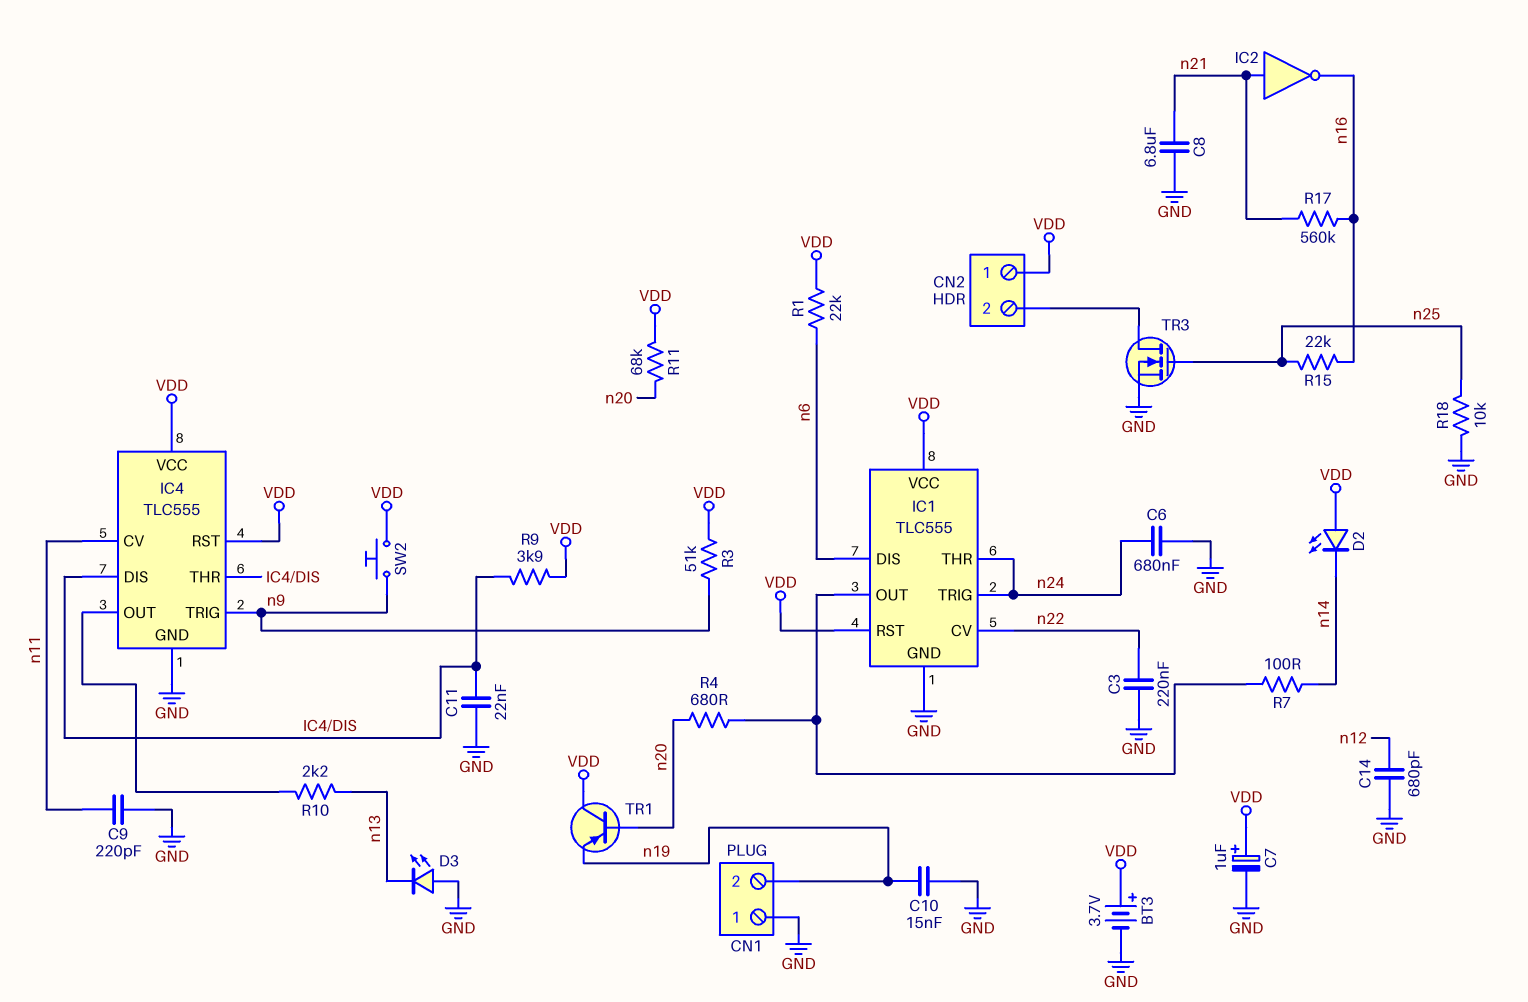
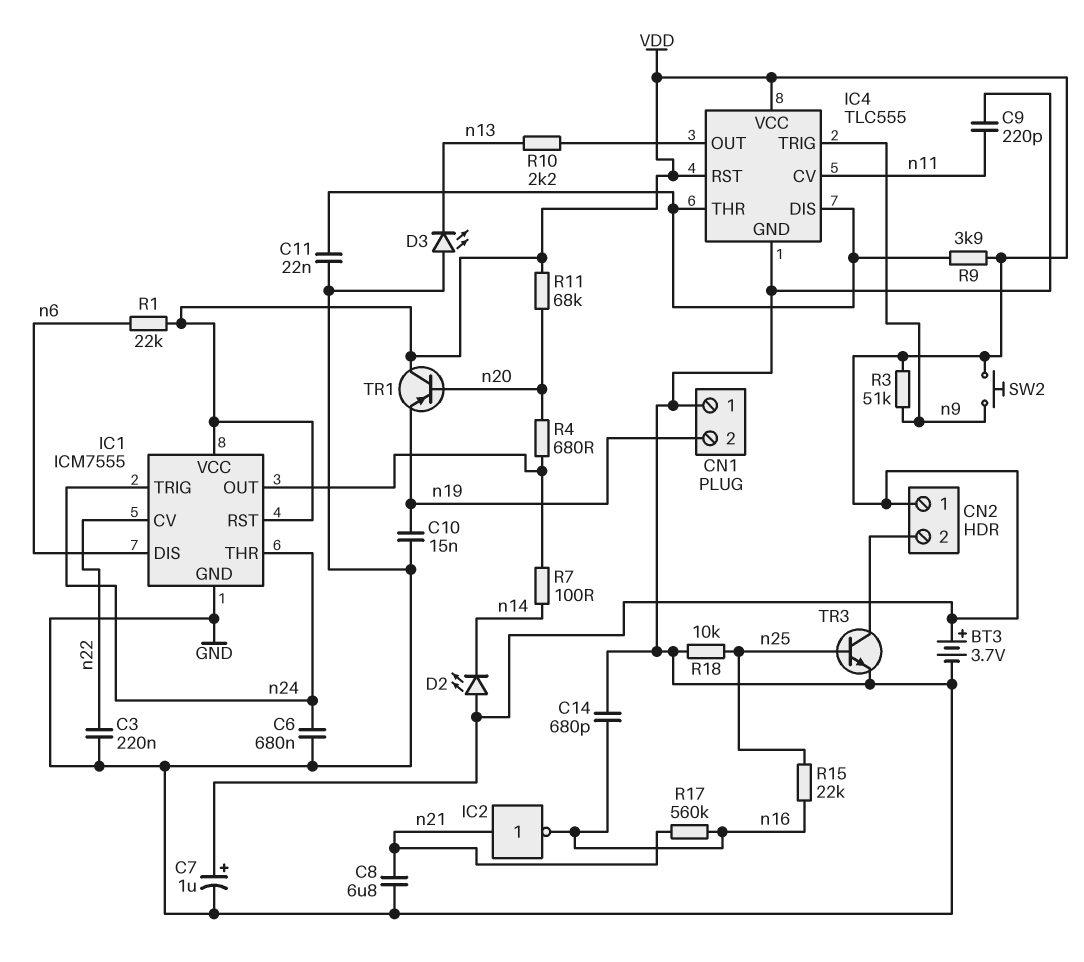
C14: 680pF (GND, n12) -> 680pF (GND, n16)
IC1: TLC555 -> ICM7555
TR3: NMOS (G n25, D CN2/2, S GND) -> NPN (B n25, C CN2/2, E GND)

